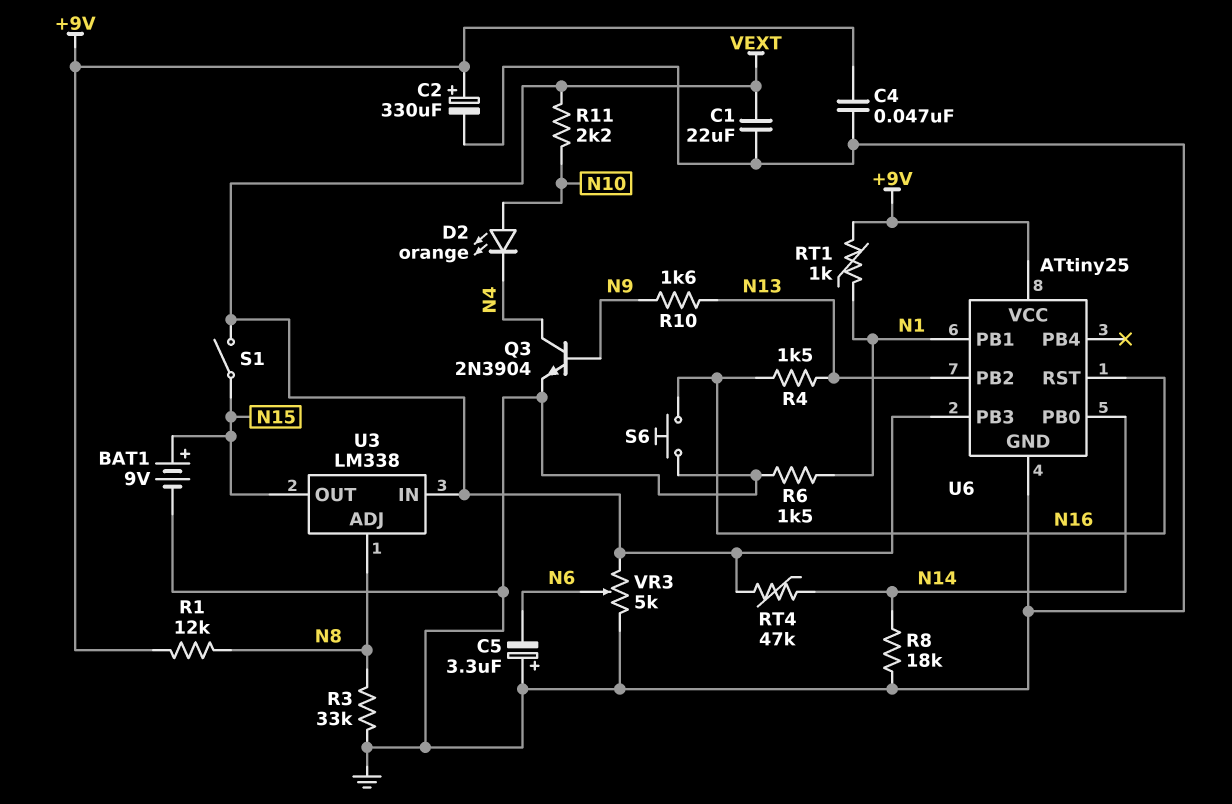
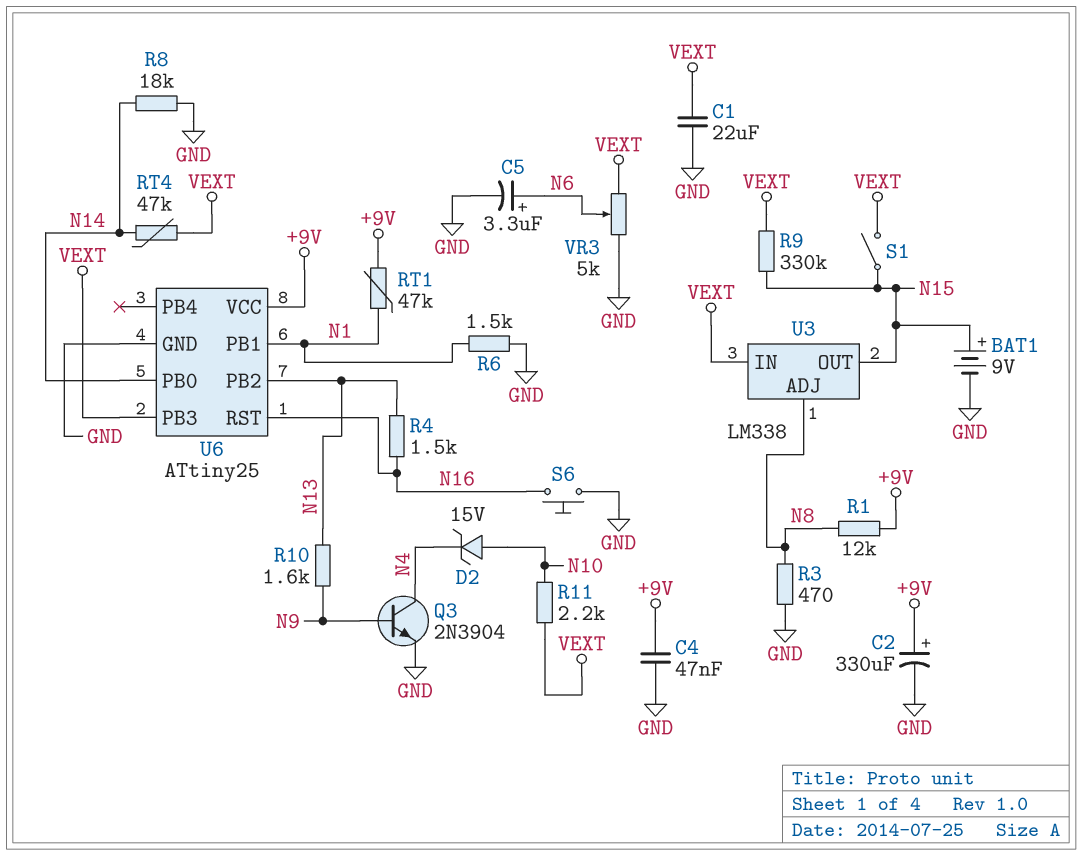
C5: 3.3uF (plus GND, minus N6) -> 3.3uF (plus N6, minus GND)
D2: LED orange (A N10, K N4) -> zener 15V (A N10, K N4)
R3: 33k (GND, N8) -> 470 (GND, N8)
R9: none -> 330k (N15, VEXT)
RT1: 1k (+9V, N1) -> 47k (+9V, N1)

